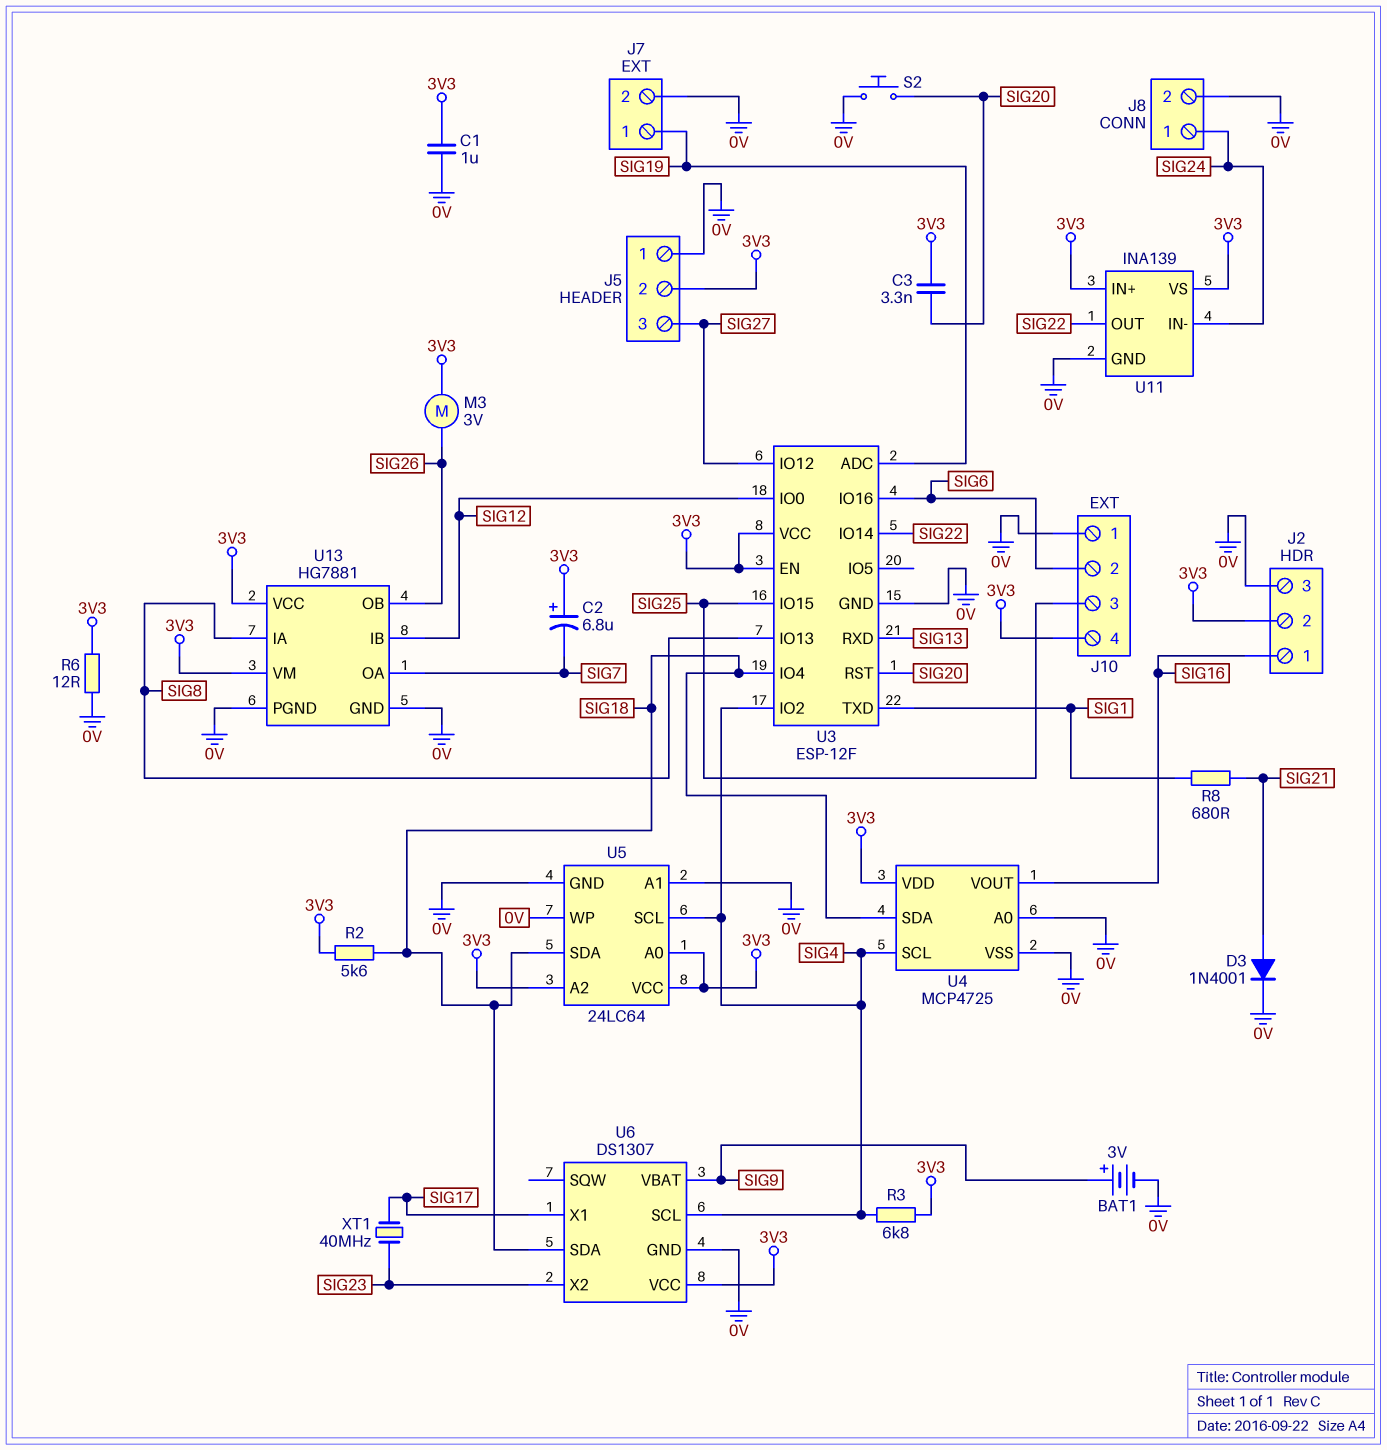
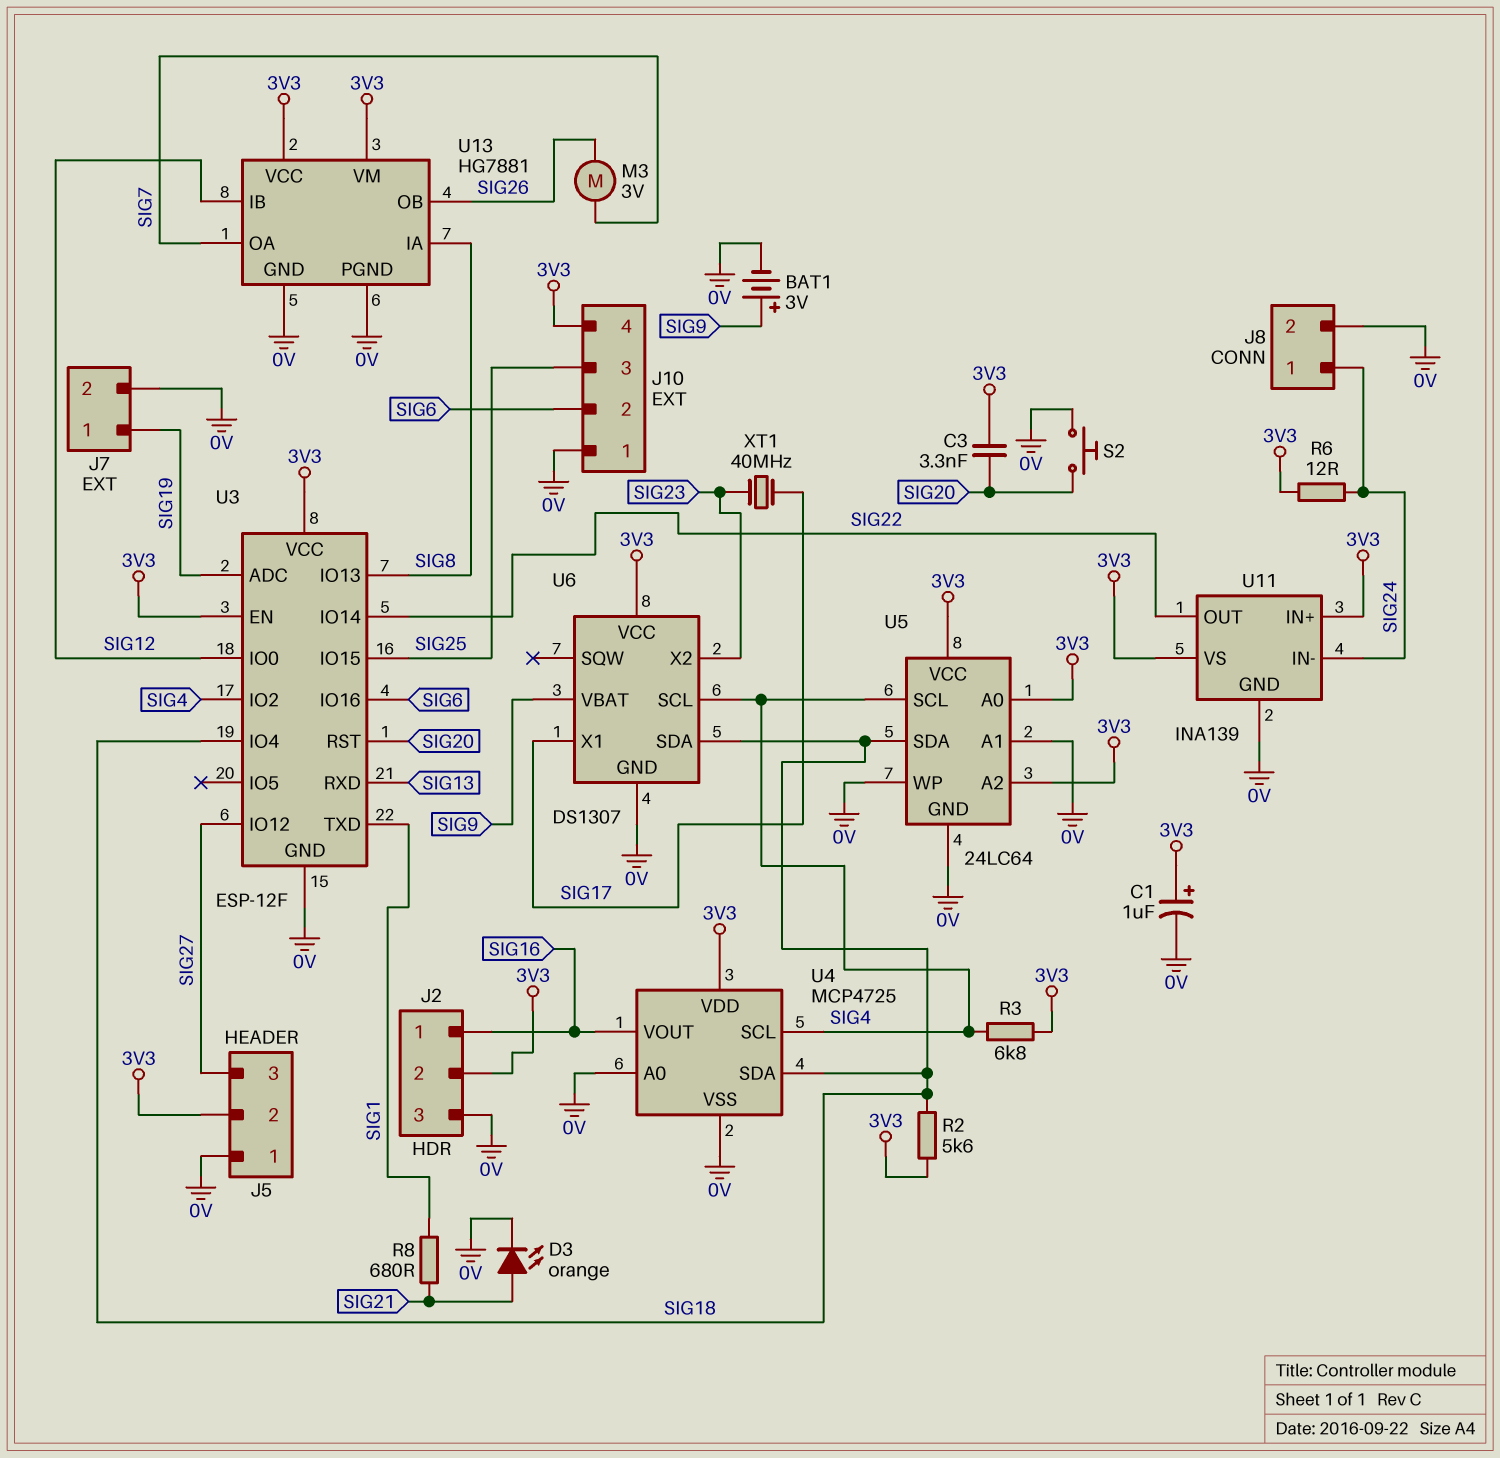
C1: 1uF (0V, 3V3) -> 1uF (plus 3V3, minus 0V)
C2: 6.8uF (plus 3V3, minus SIG7) -> none
D3: diode 1N4001 (A SIG21, K 0V) -> LED orange (A SIG21, K 0V)
M3: motor 3V (3V3, SIG26) -> motor 3V (SIG7, SIG26)
R6: 12 (0V, 3V3) -> 12 (3V3, SIG24)

